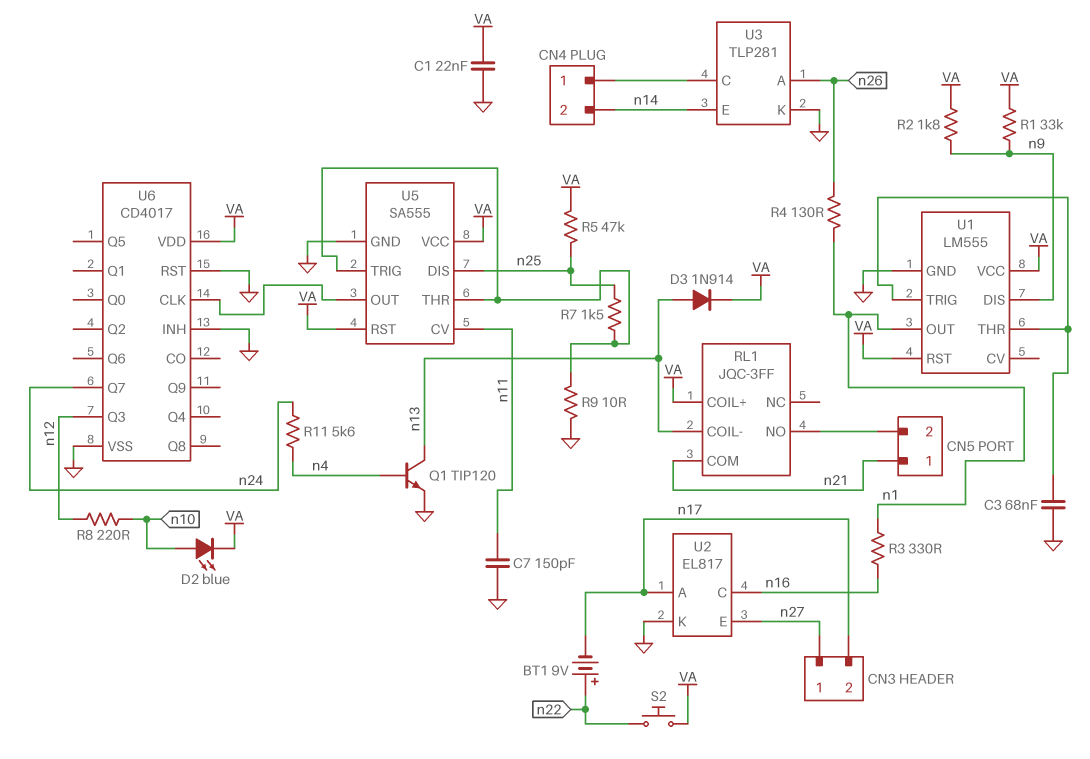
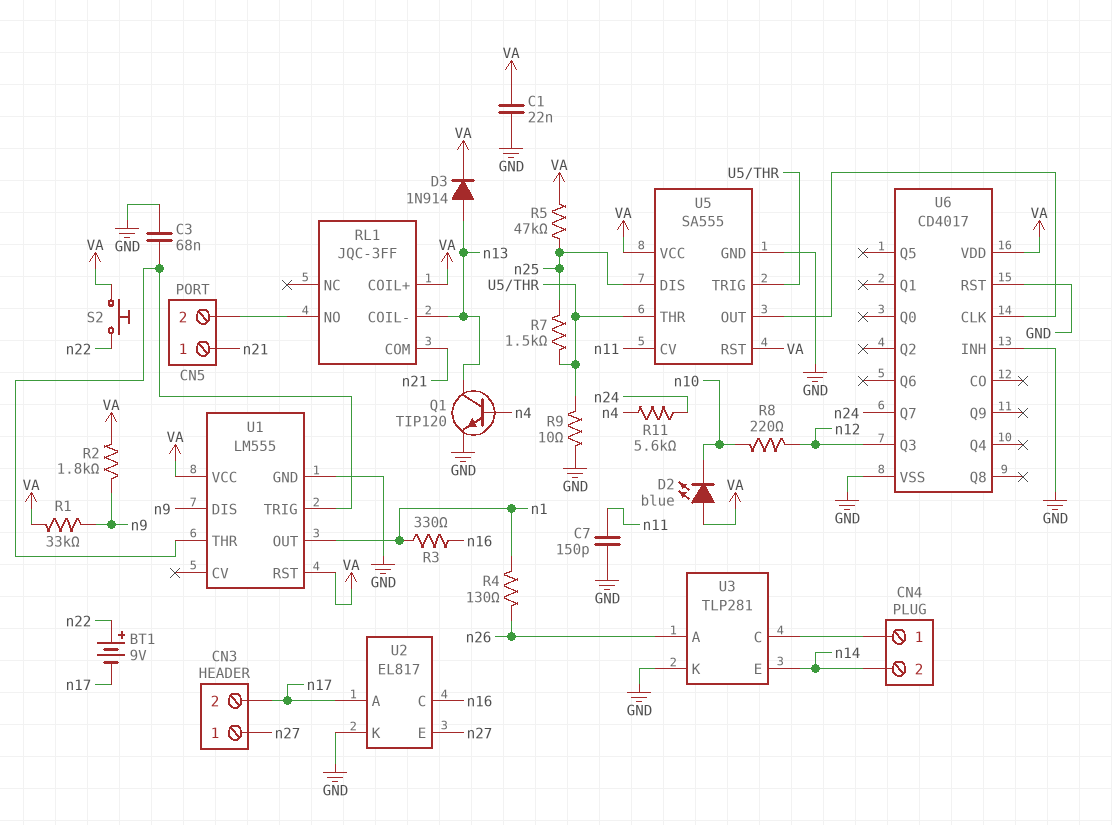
D2: LED blue (A n10, K VA) -> LED blue (A VA, K n10)

